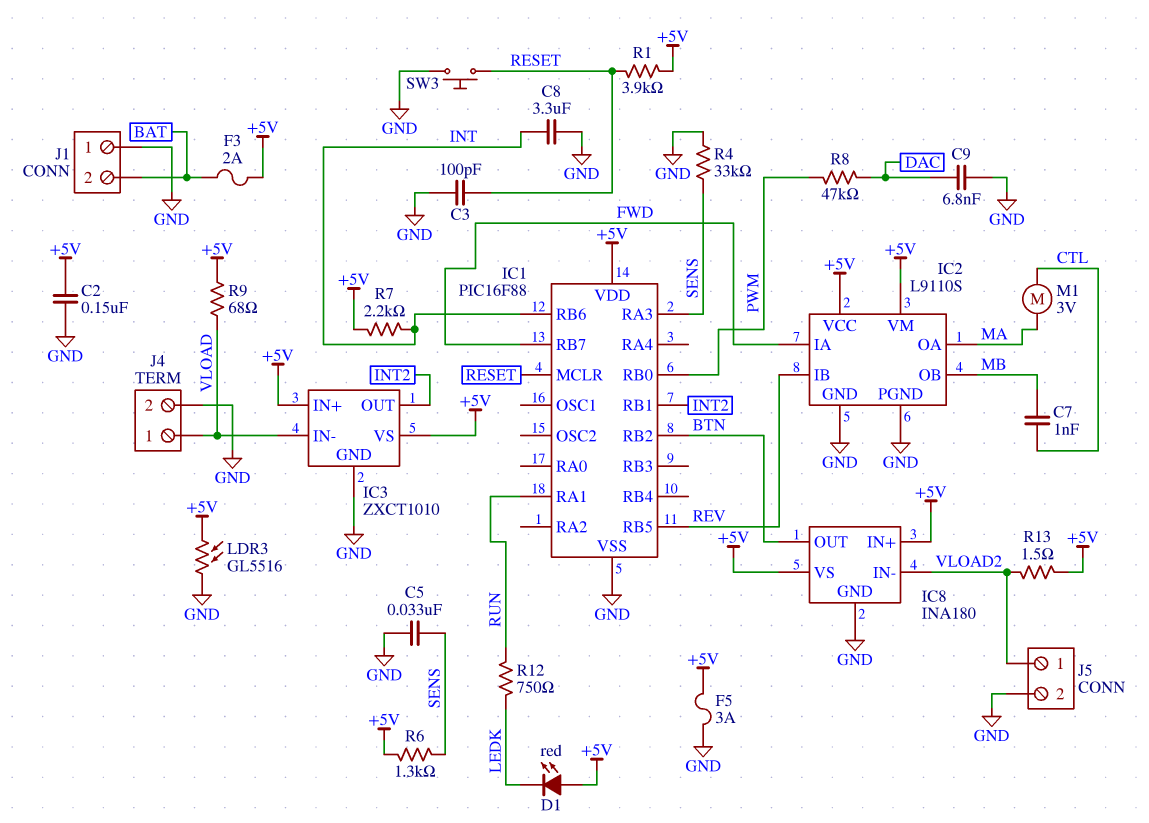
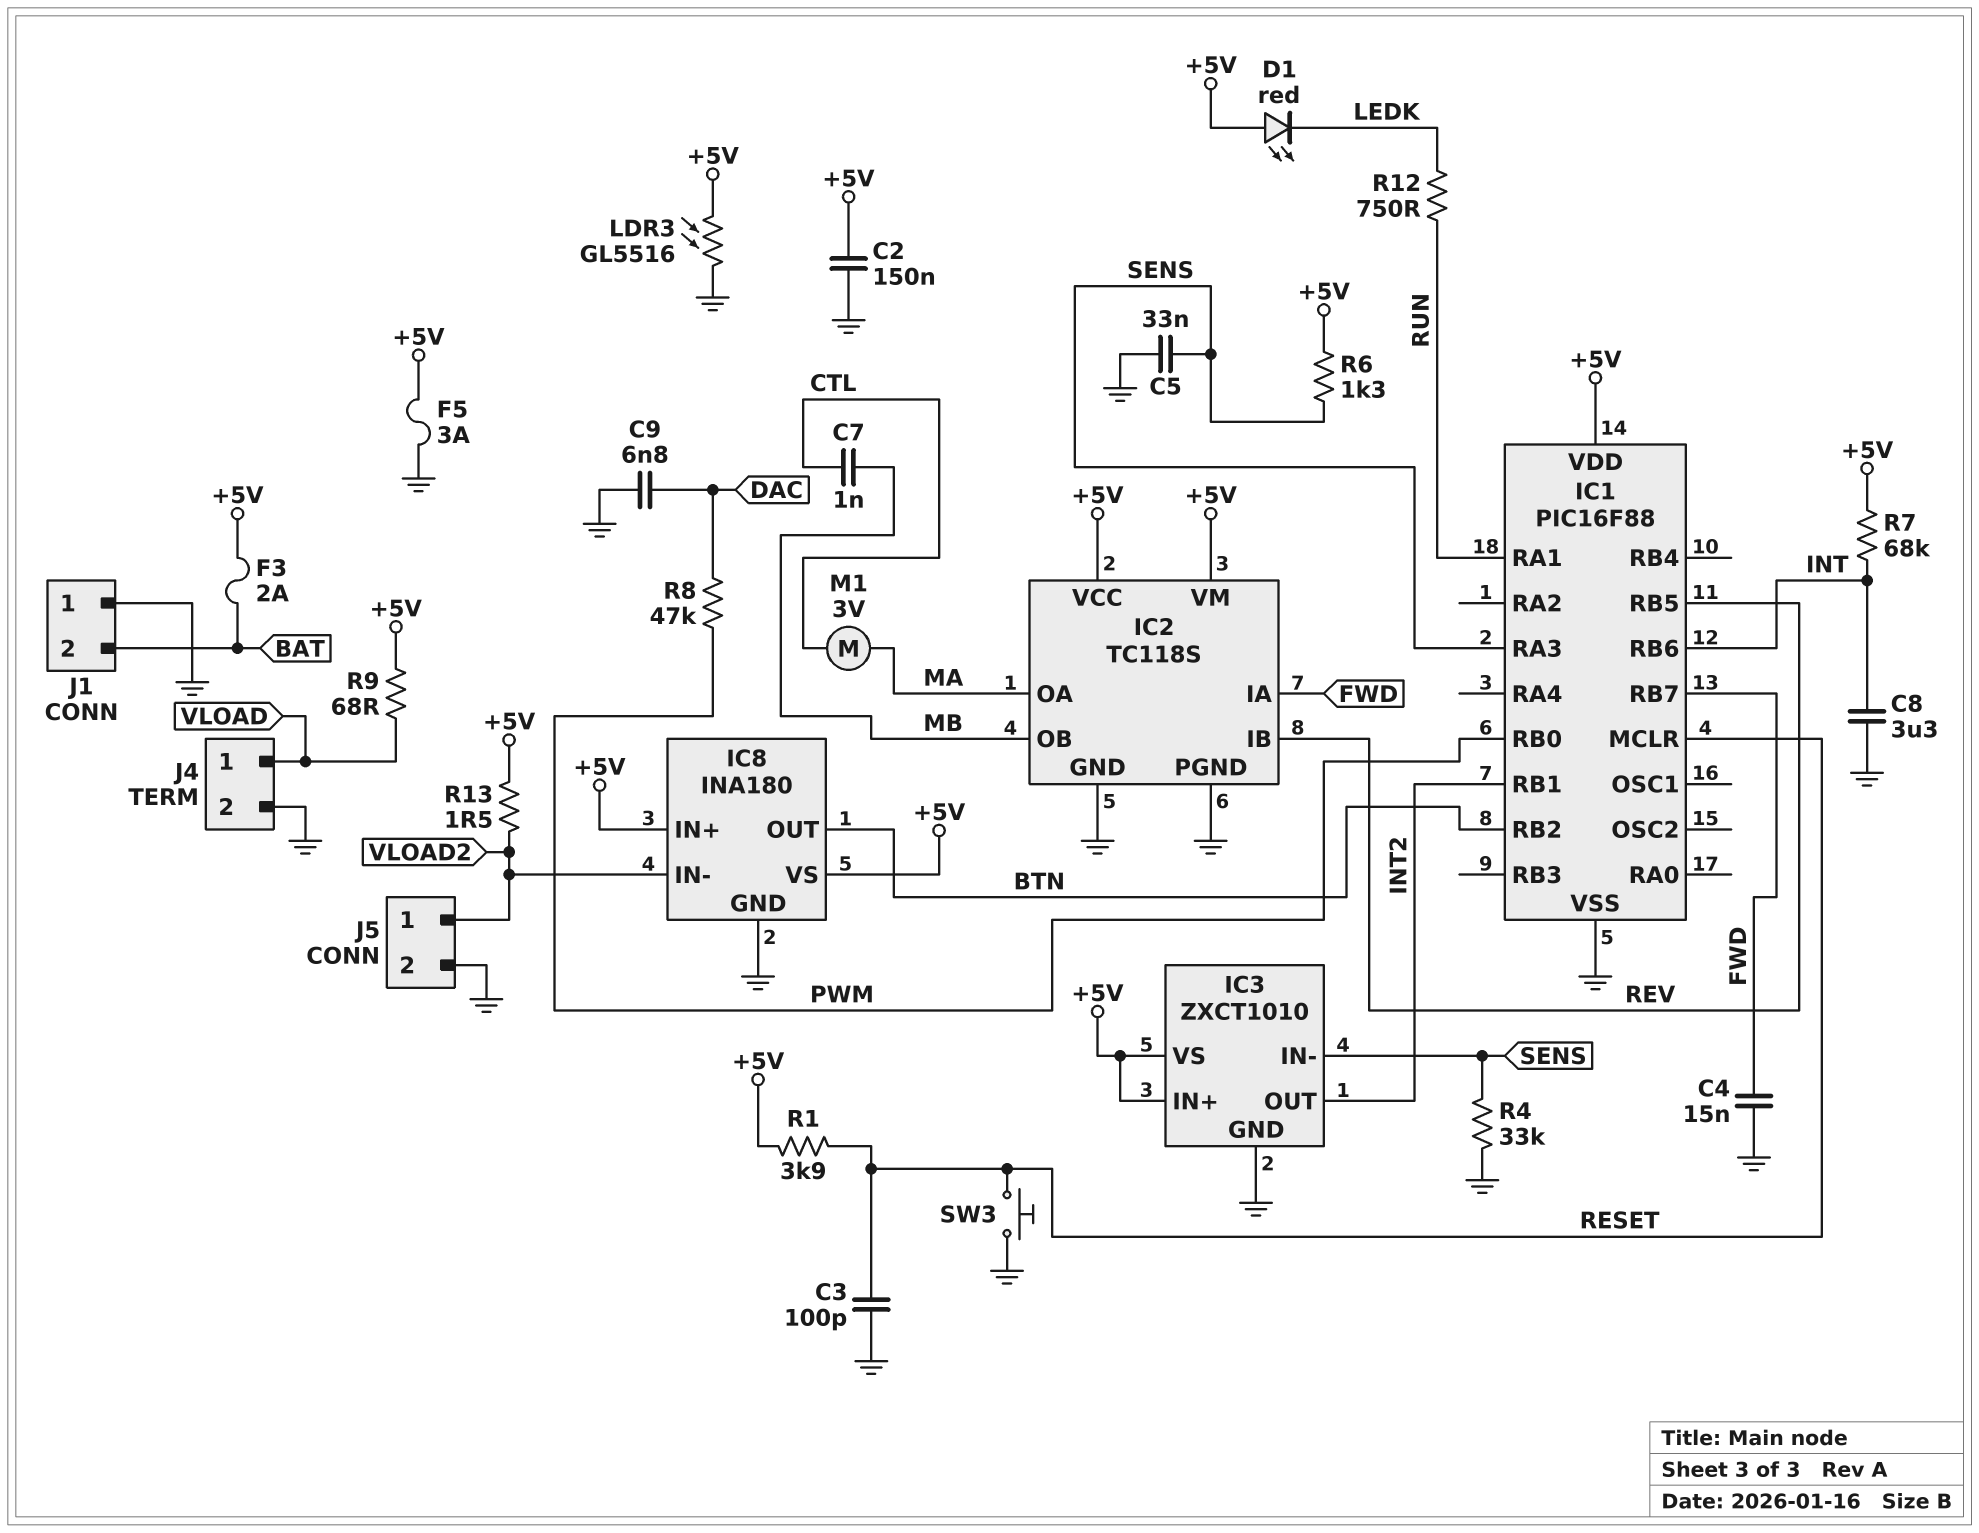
C4: none -> 15nF (FWD, GND)
IC2: L9110S -> TC118S
IC3 pin IN-: VLOAD -> SENS
R7: 2.2k (+5V, INT) -> 68k (+5V, INT)

